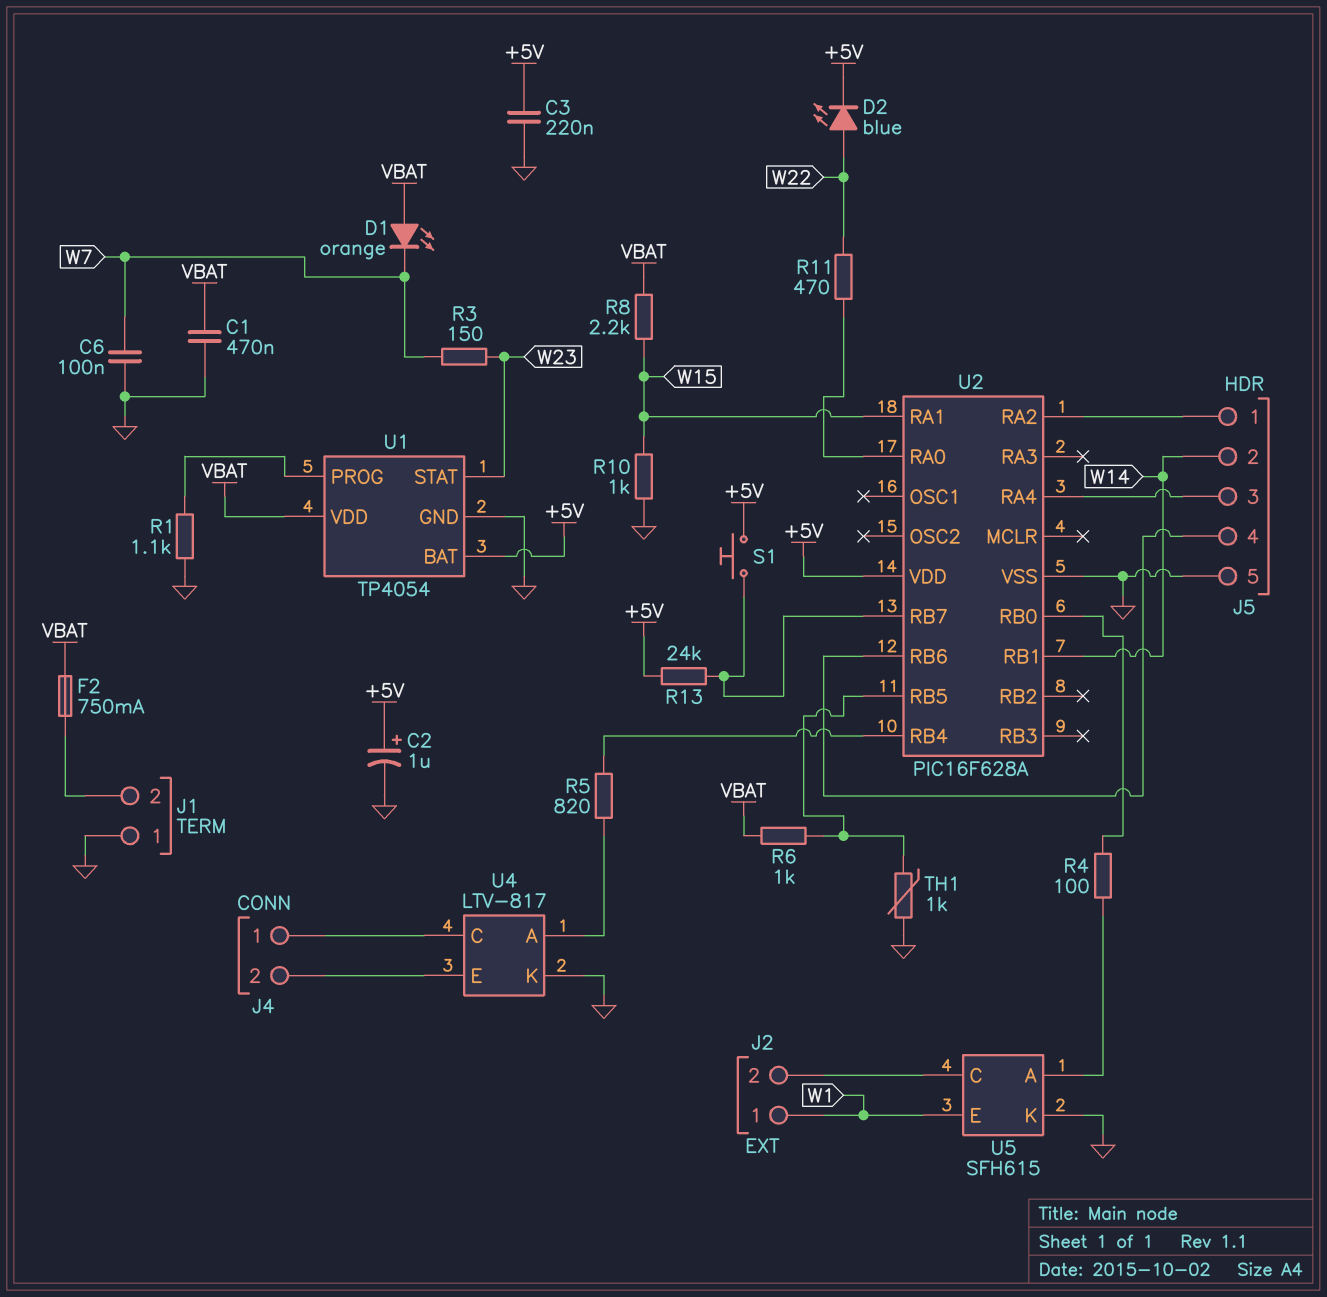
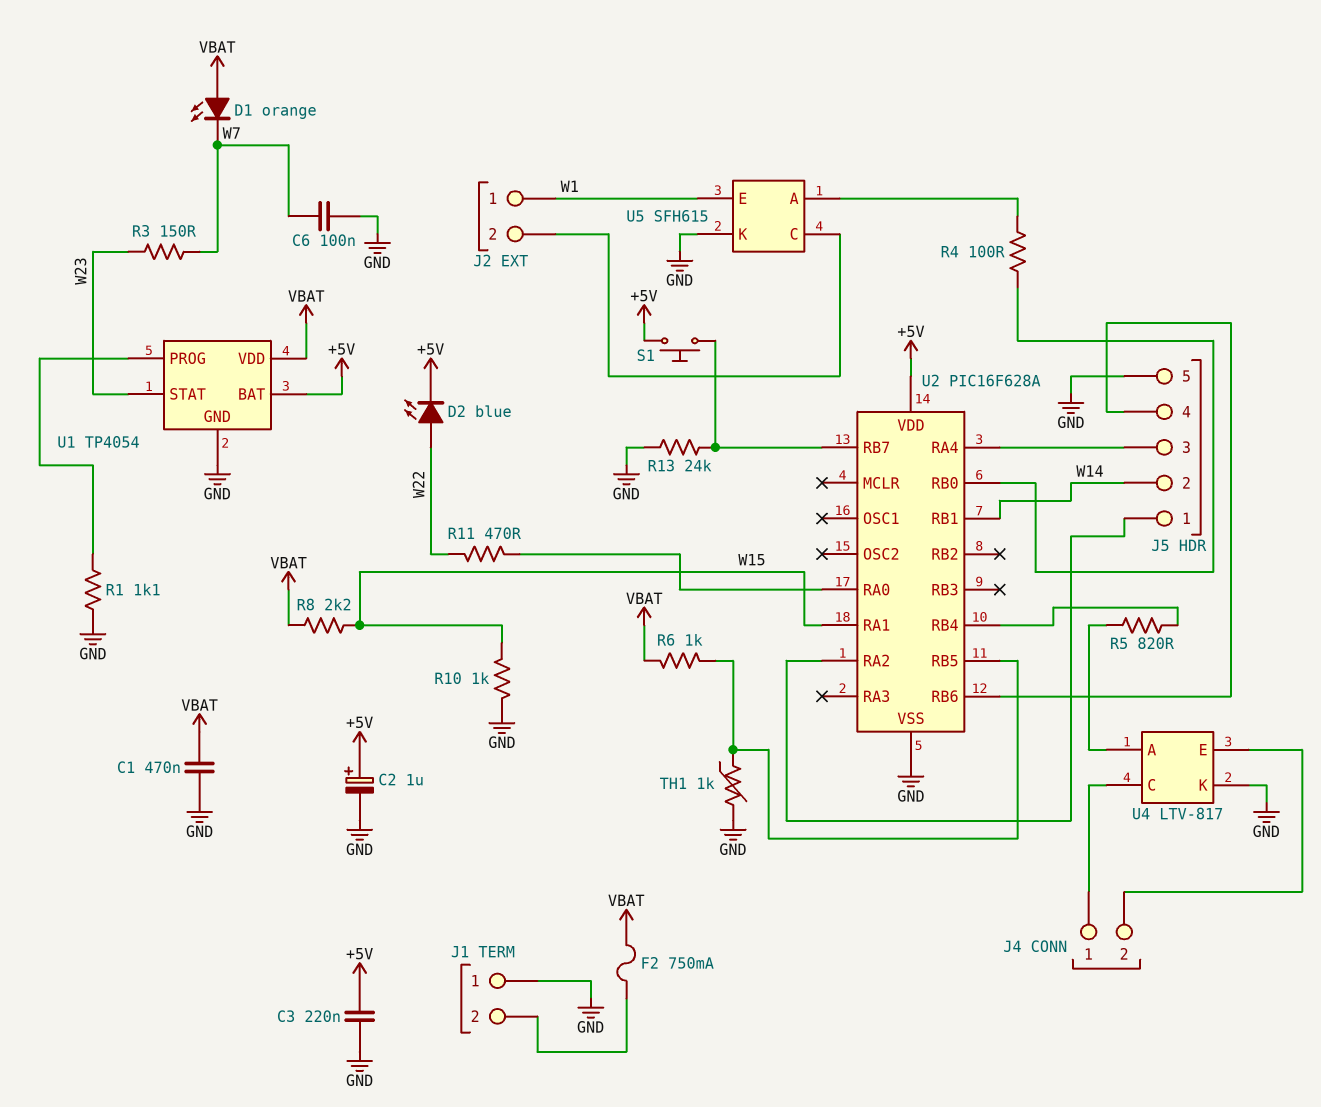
R13: 24k (+5V, U2/RB7) -> 24k (GND, U2/RB7)

